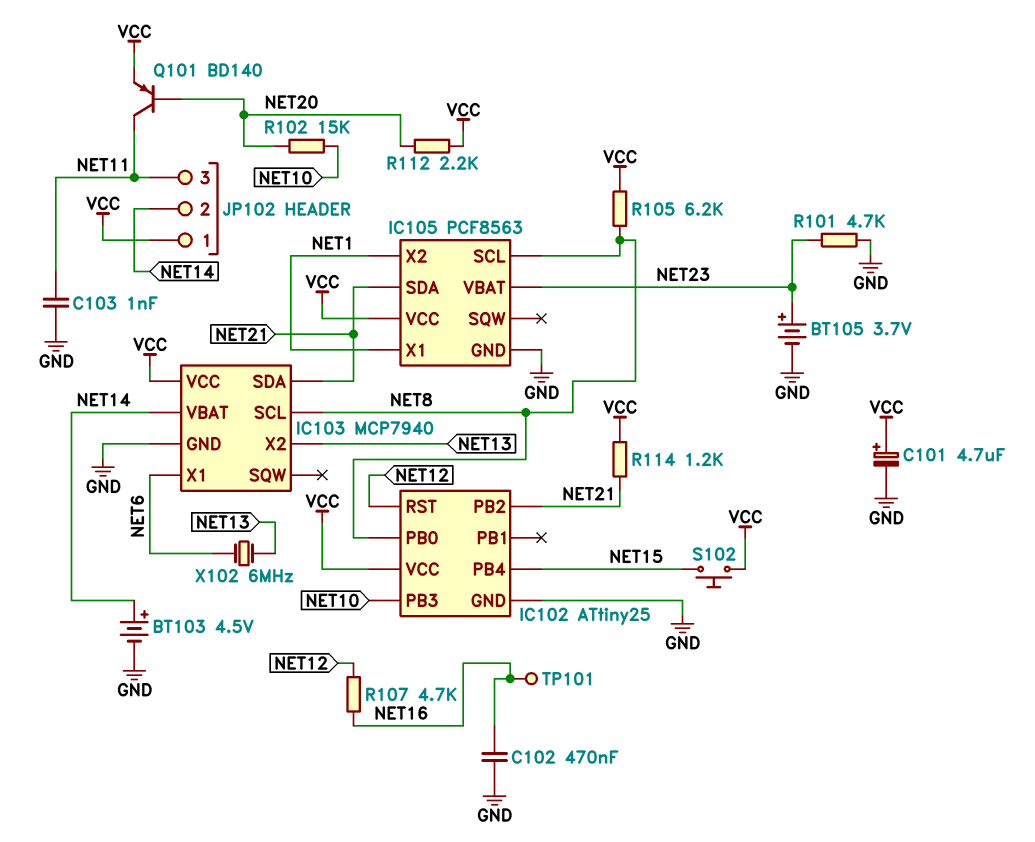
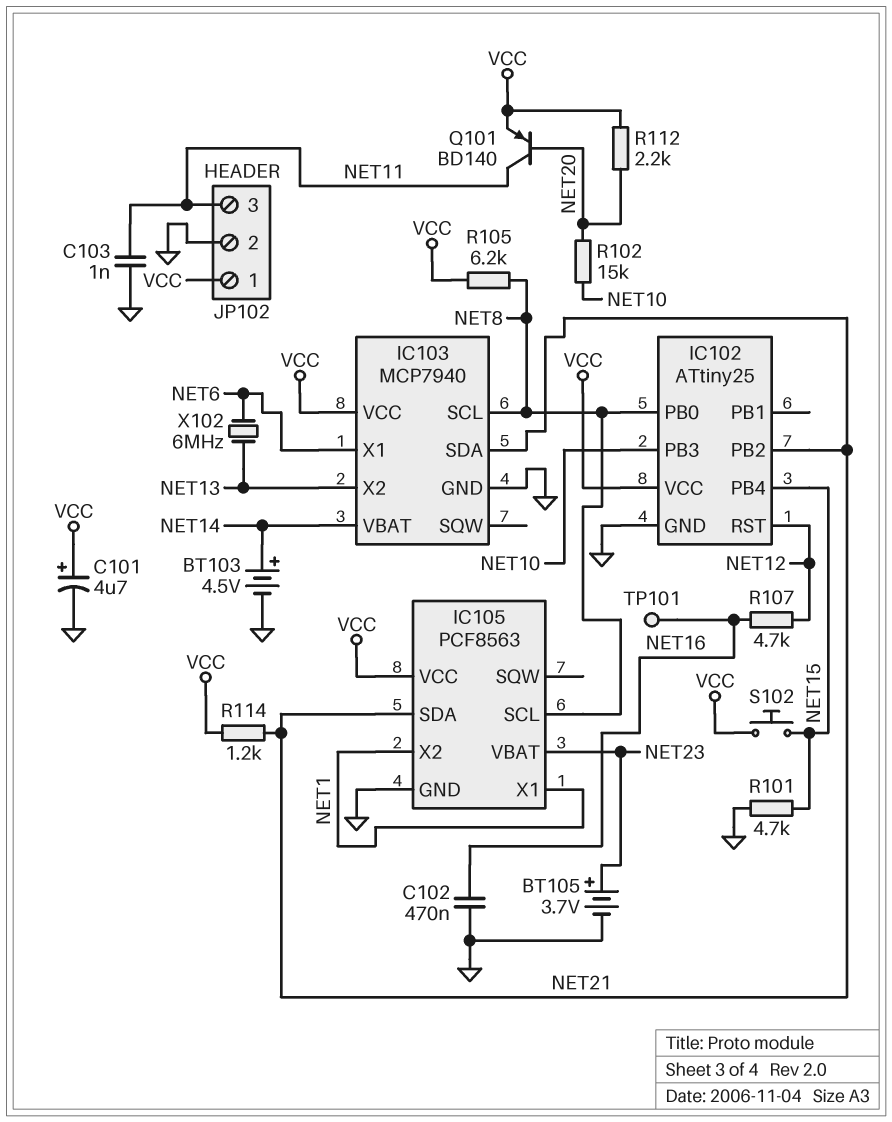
JP102 pin 2: NET14 -> GND
R101: 4.7k (GND, NET23) -> 4.7k (GND, NET15)

